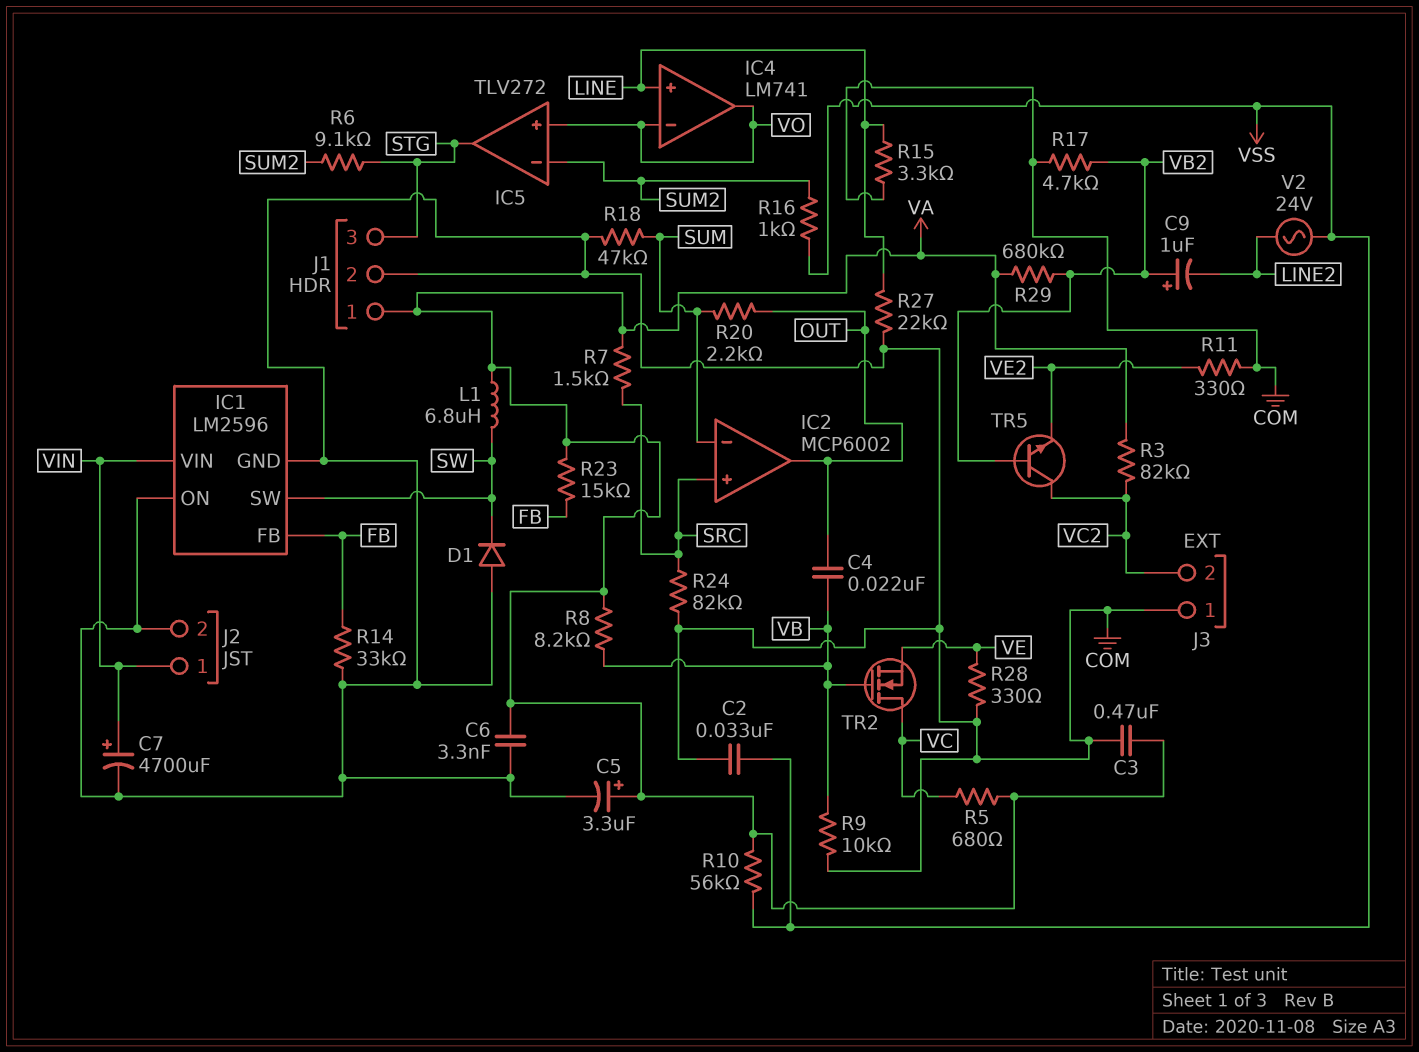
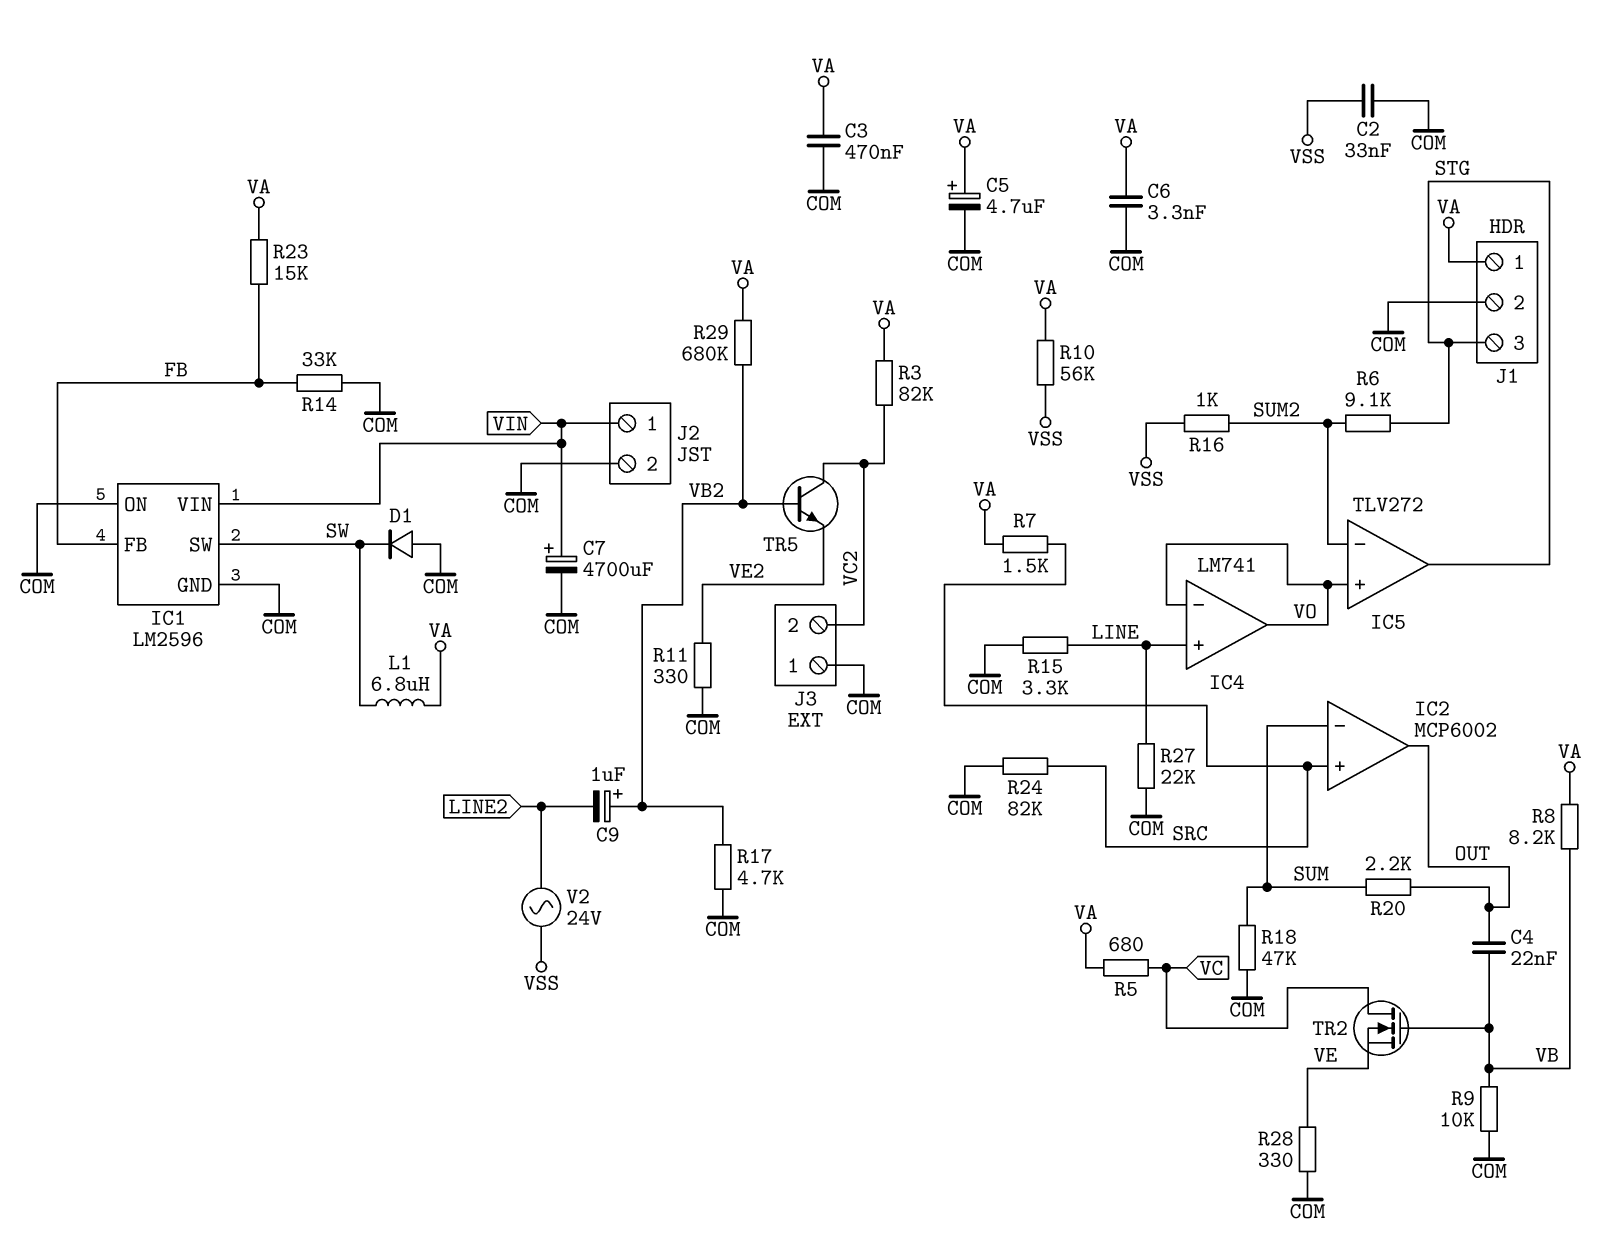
C5: 3.3uF (plus VA, minus COM) -> 4.7uF (plus VA, minus COM)

